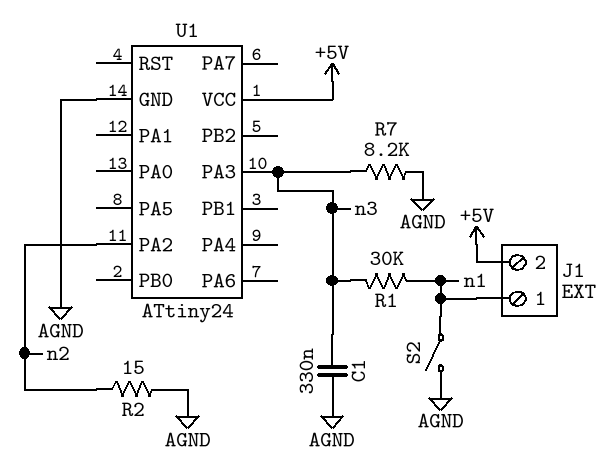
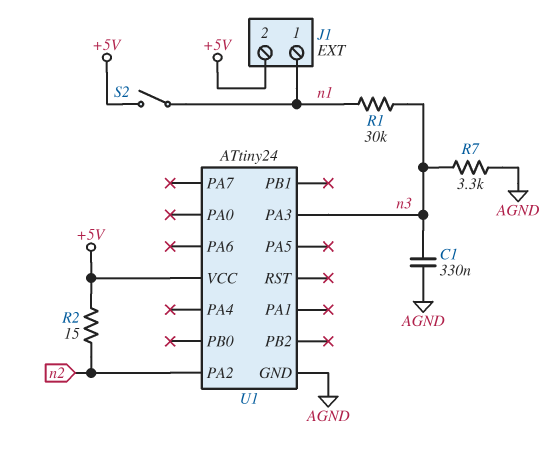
R2: 15 (AGND, n2) -> 15 (+5V, n2)
R7: 8.2k (AGND, n3) -> 3.3k (AGND, n3)
S2: switch (AGND, n1) -> switch (+5V, n1)

